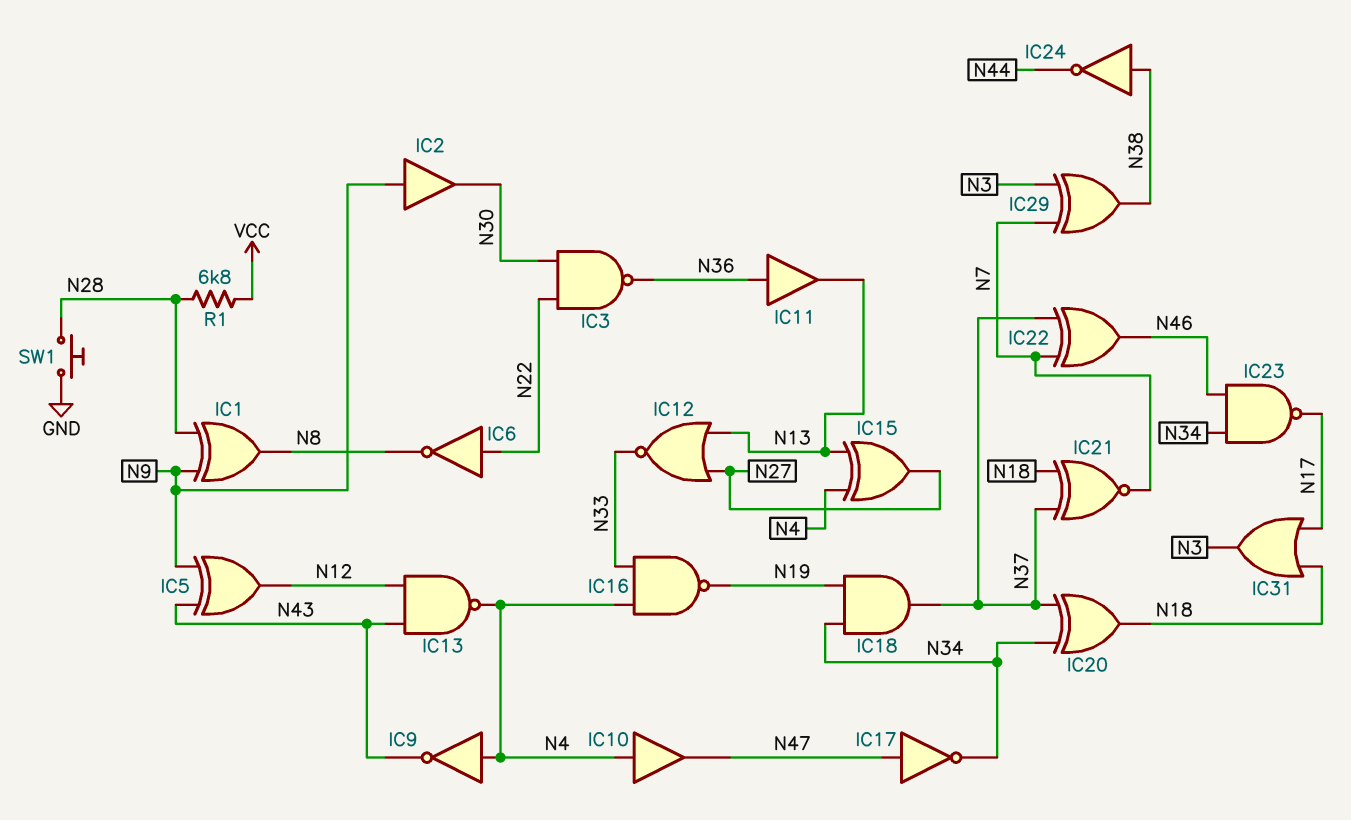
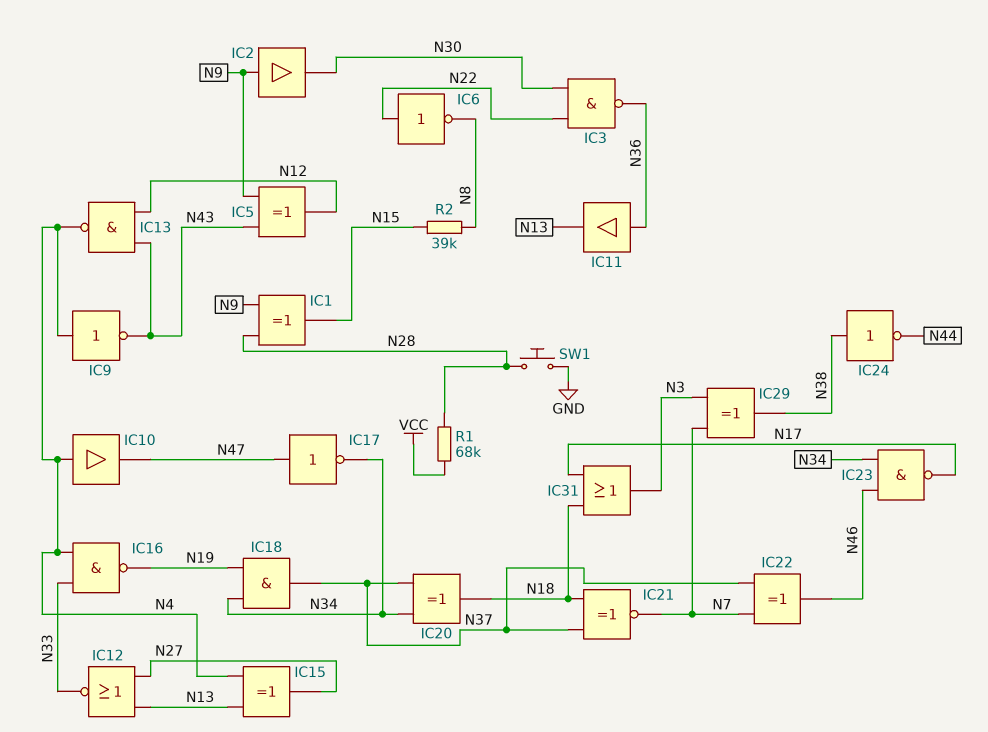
IC1: XOR (in N9, in N28, out N8) -> XOR (in N9, in N28, out N15)
R1: 6.8k (N28, VCC) -> 68k (N28, VCC)
R2: none -> 39k (N8, N15)

